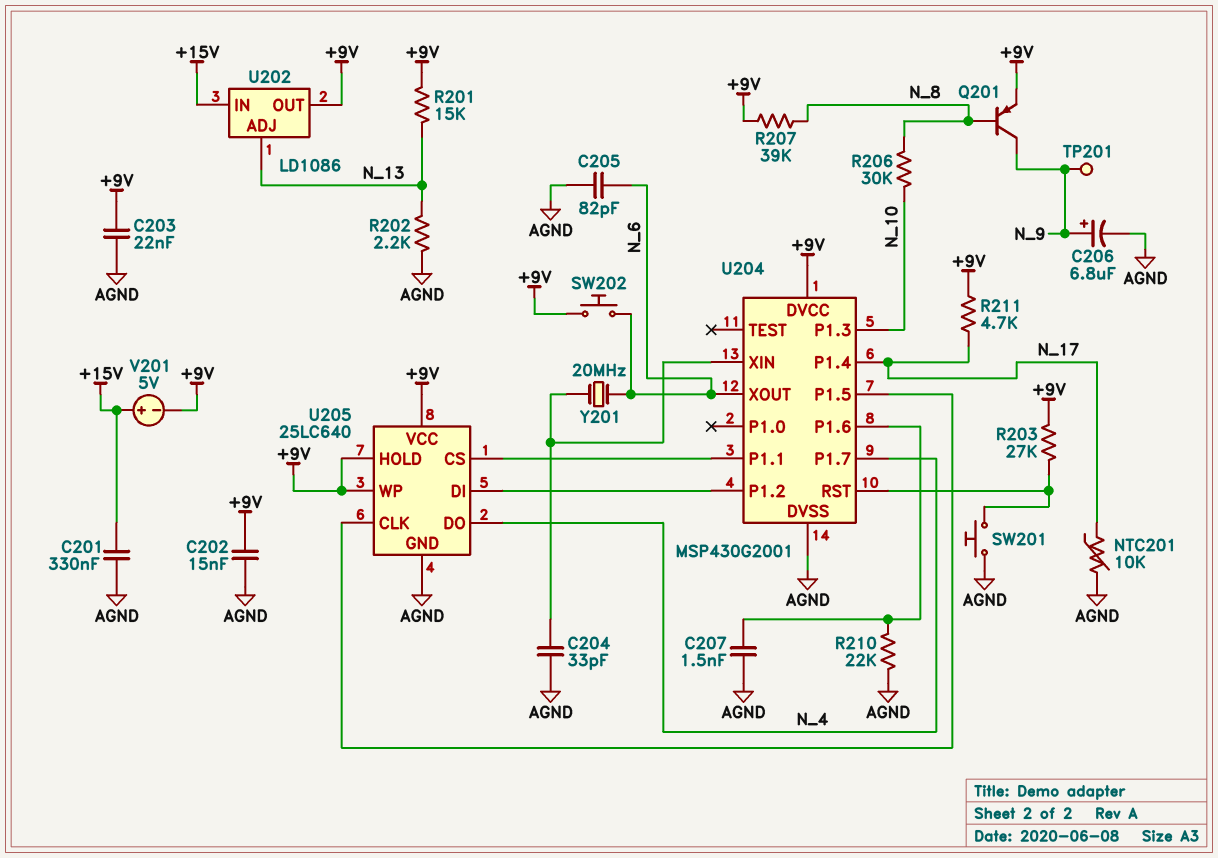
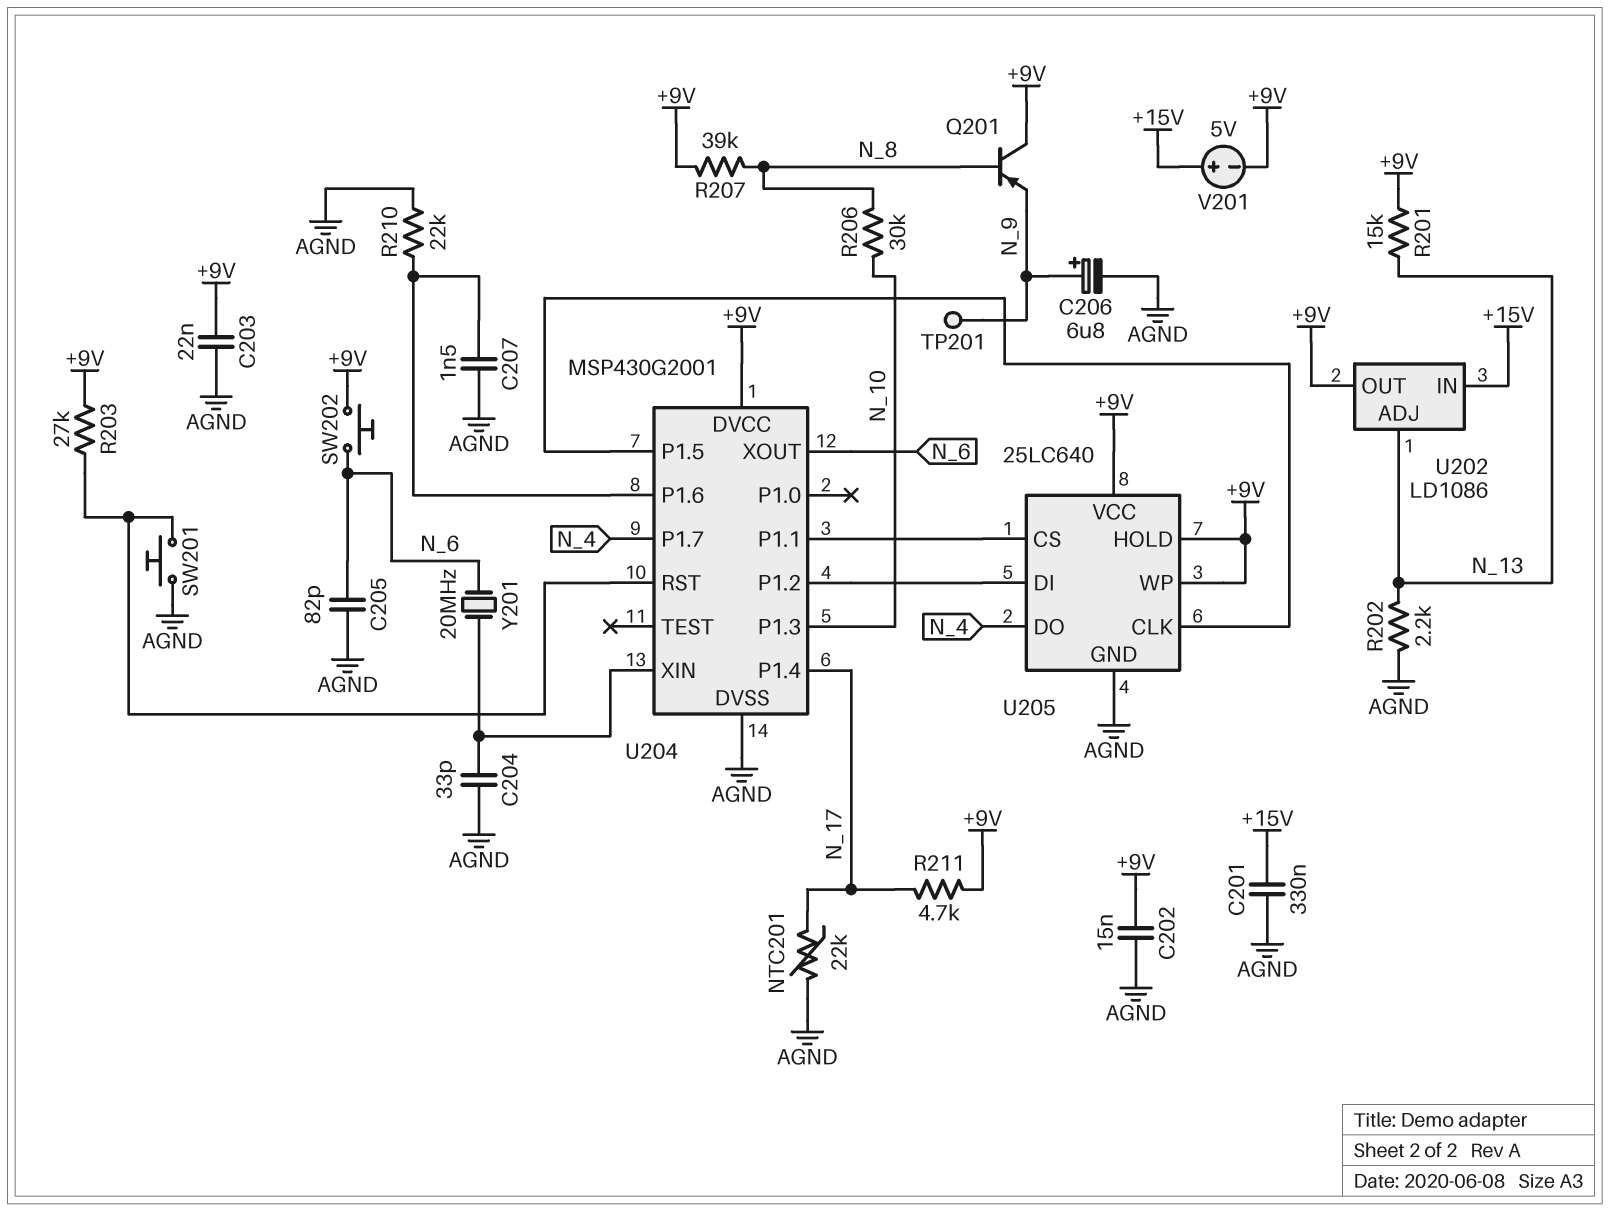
NTC201: 10k (AGND, N_17) -> 22k (AGND, N_17)
Q201: PNP (B N_8, C N_9, E +9V) -> PNP (B N_8, C +9V, E N_9)

